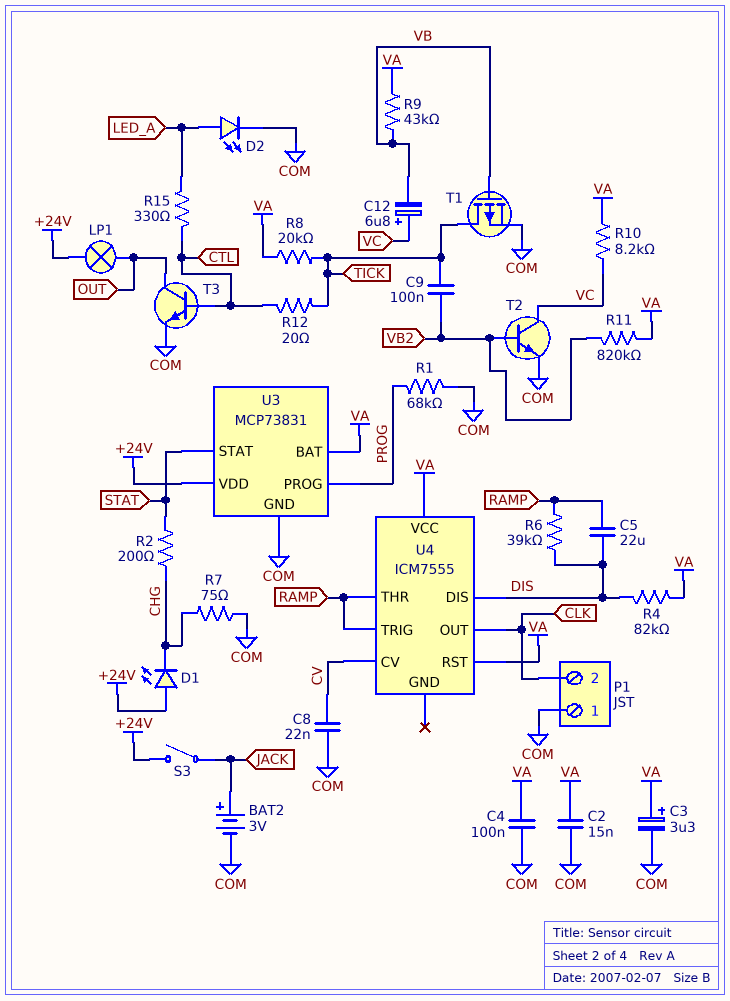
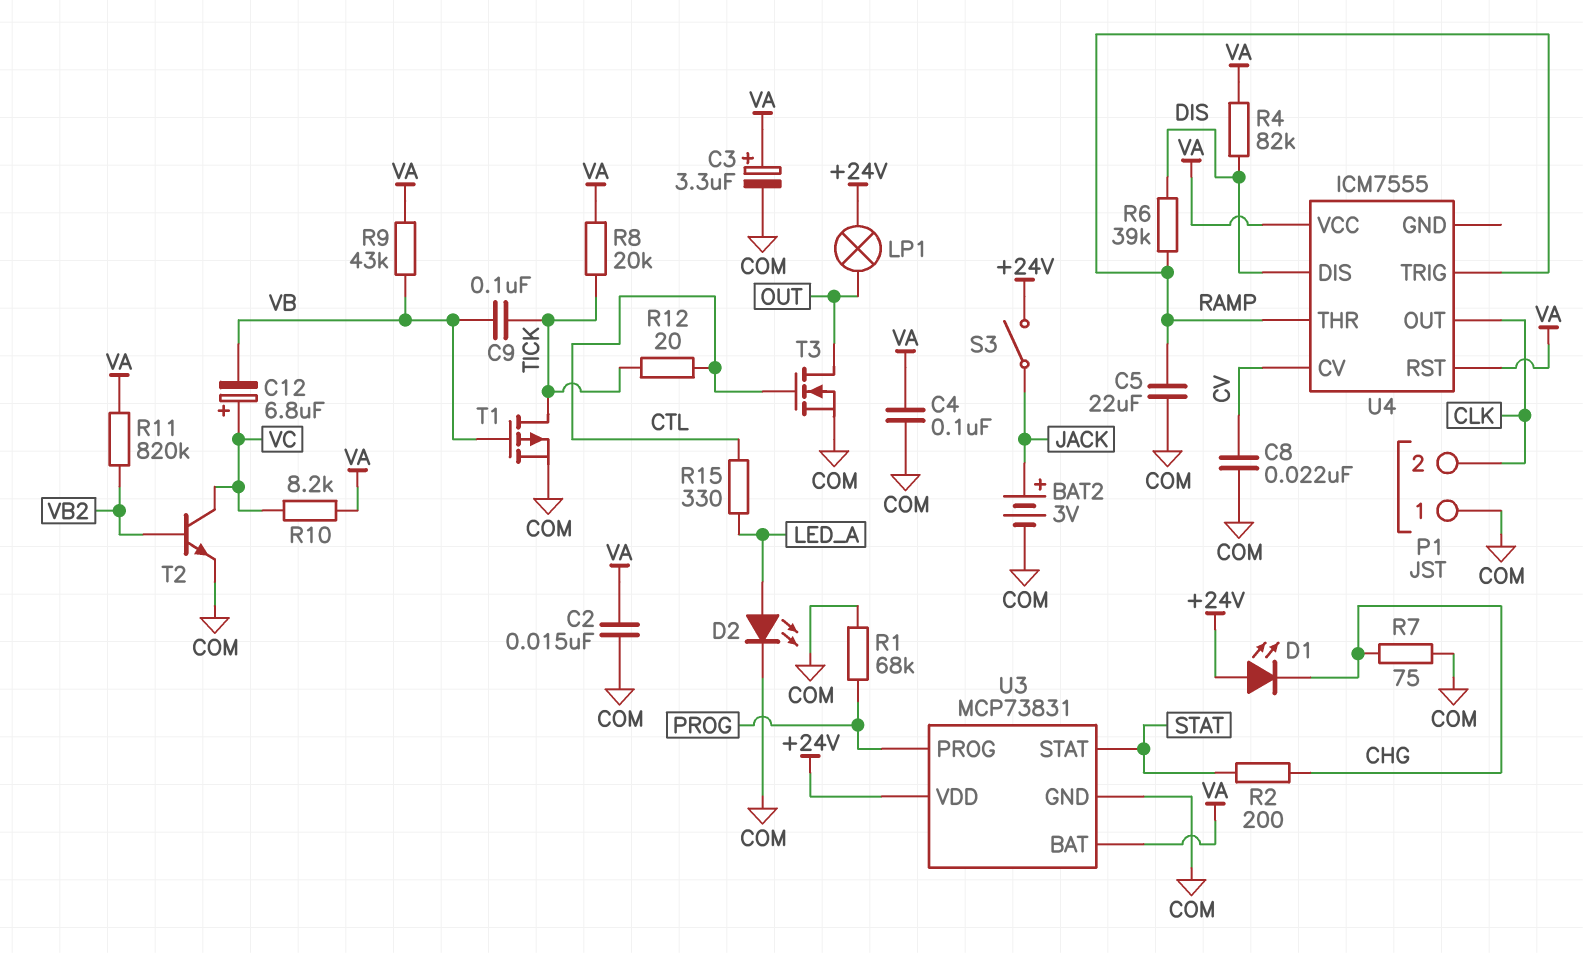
C5: 22uF (DIS, RAMP) -> 22uF (COM, RAMP)
C9: 100nF (TICK, VB2) -> 100nF (TICK, VB)
T3: NPN (B CTL, C OUT, E COM) -> NMOS (G CTL, D OUT, S COM)

